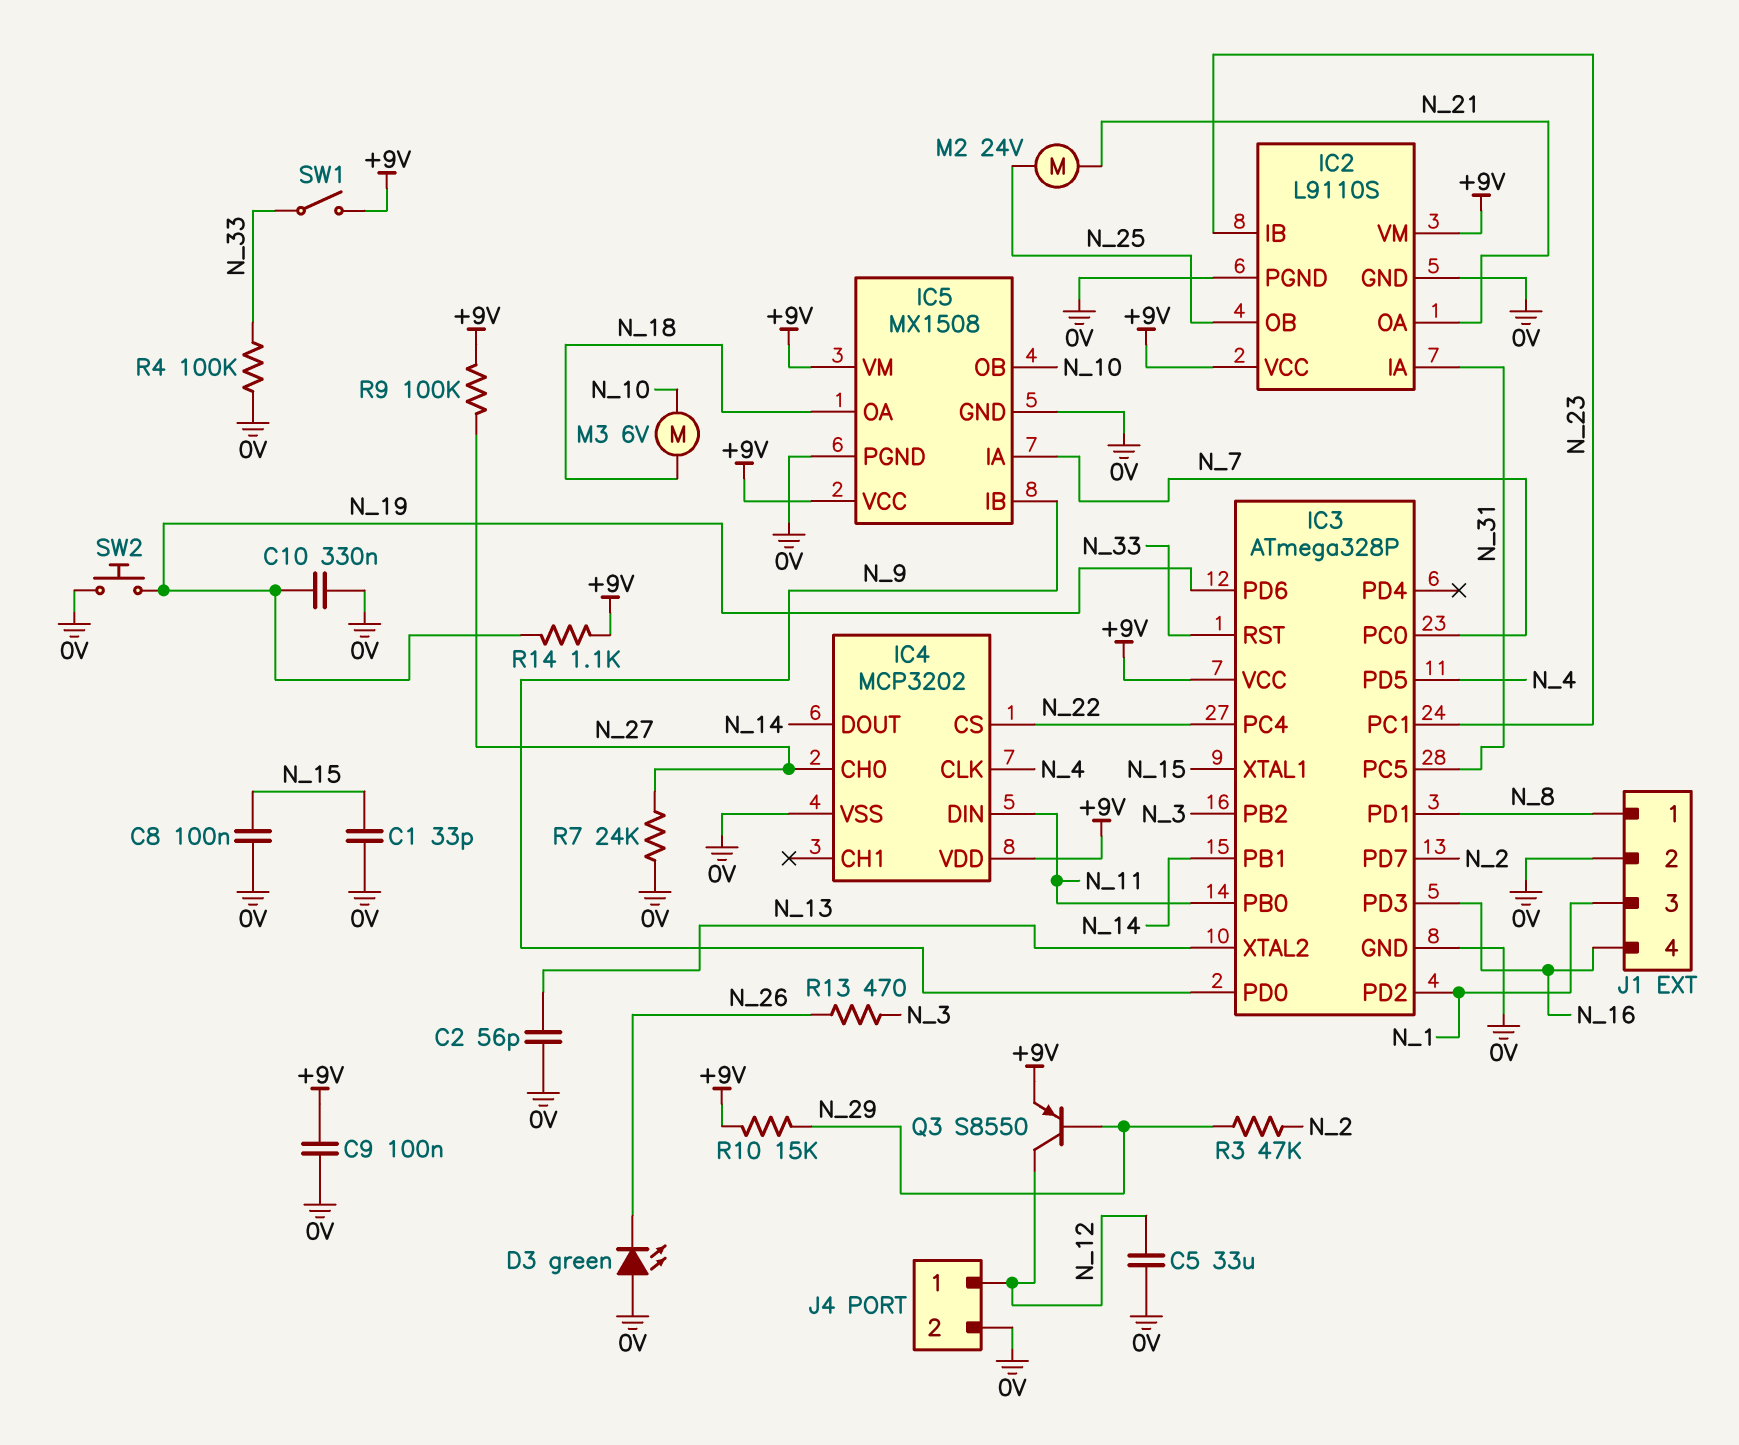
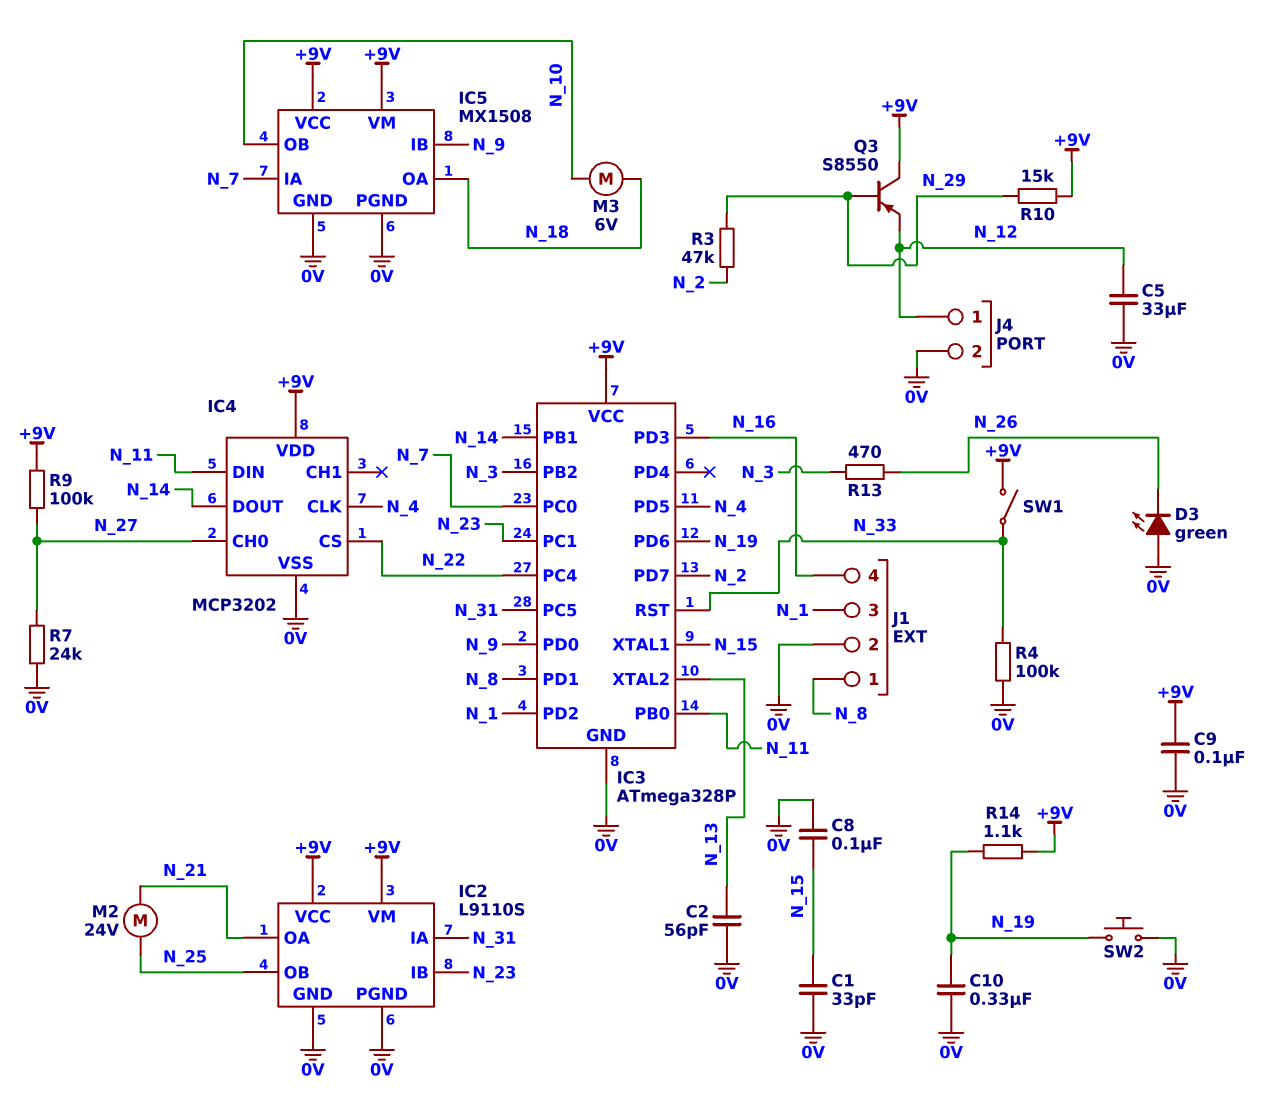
Q3: PNP S8550 (B N_29, C N_12, E +9V) -> PNP S8550 (B N_29, C +9V, E N_12)

